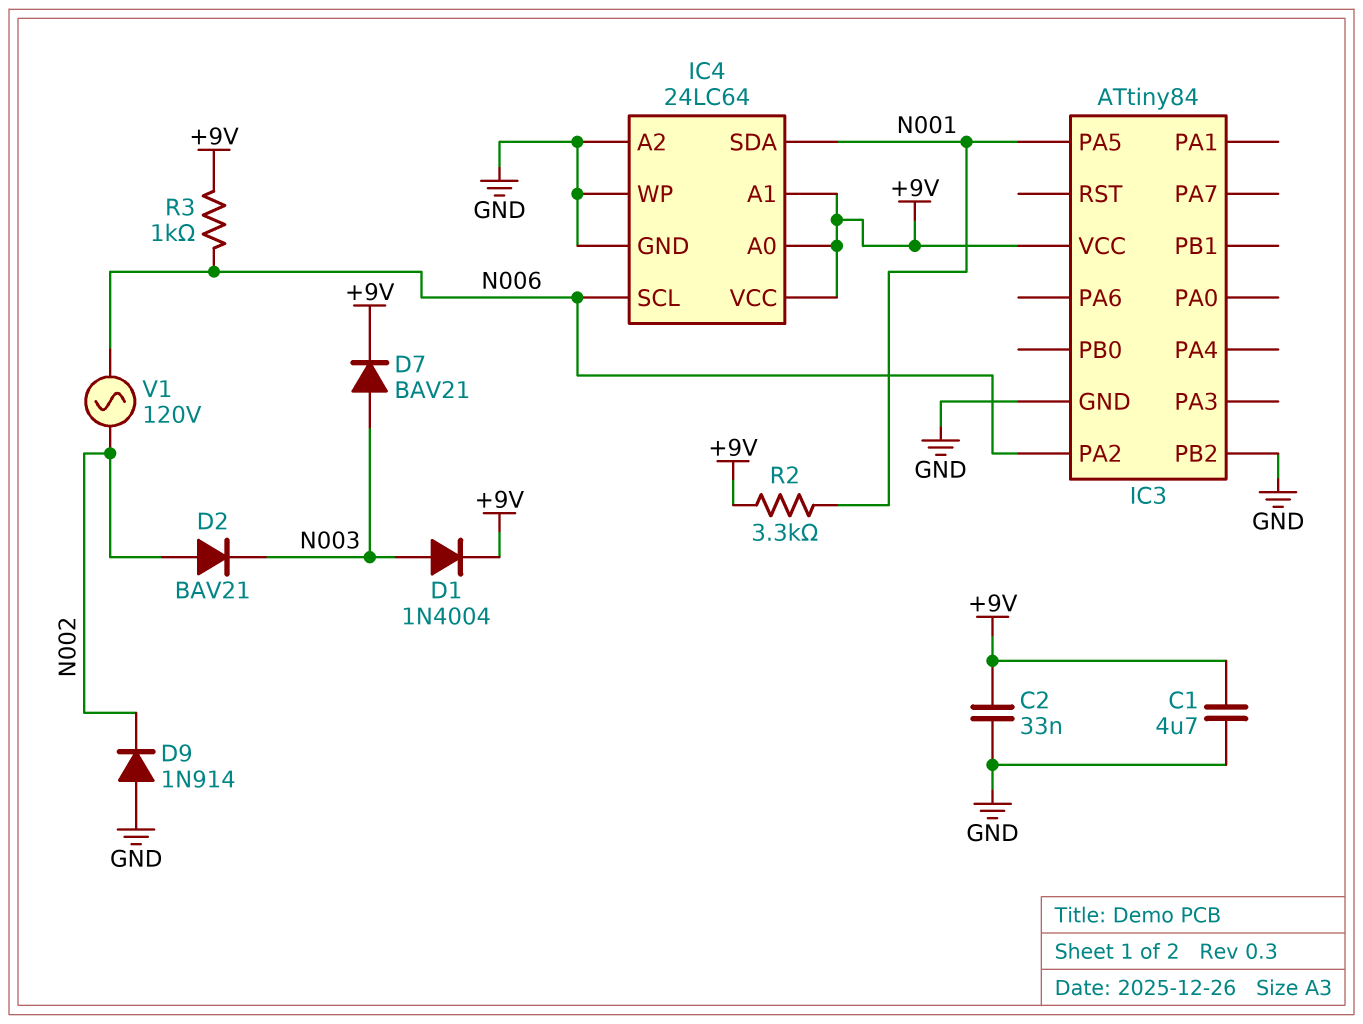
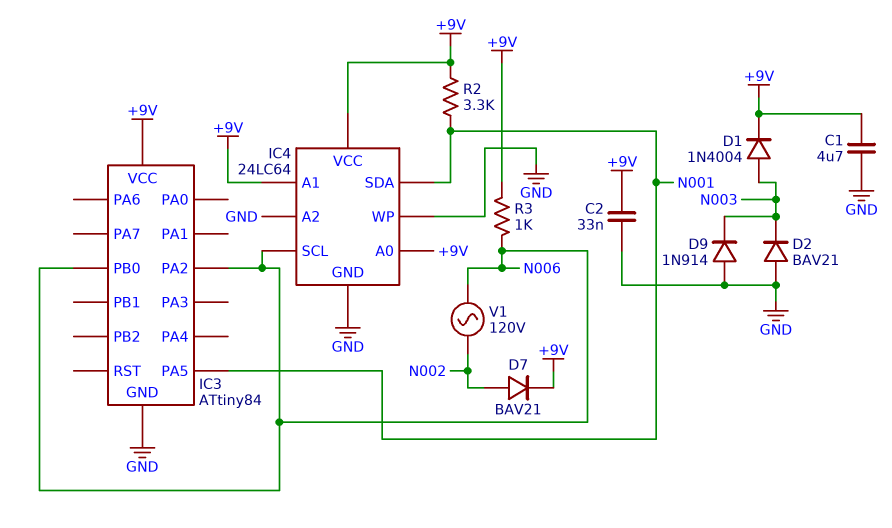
D2: diode BAV21 (A N002, K N003) -> diode BAV21 (A GND, K N003)
D7: diode BAV21 (A N003, K +9V) -> diode BAV21 (A N002, K +9V)
D9: diode 1N914 (A GND, K N002) -> diode 1N914 (A GND, K N003)
IC3 pin PB0: none -> N006
IC3 pin PB2: GND -> none

